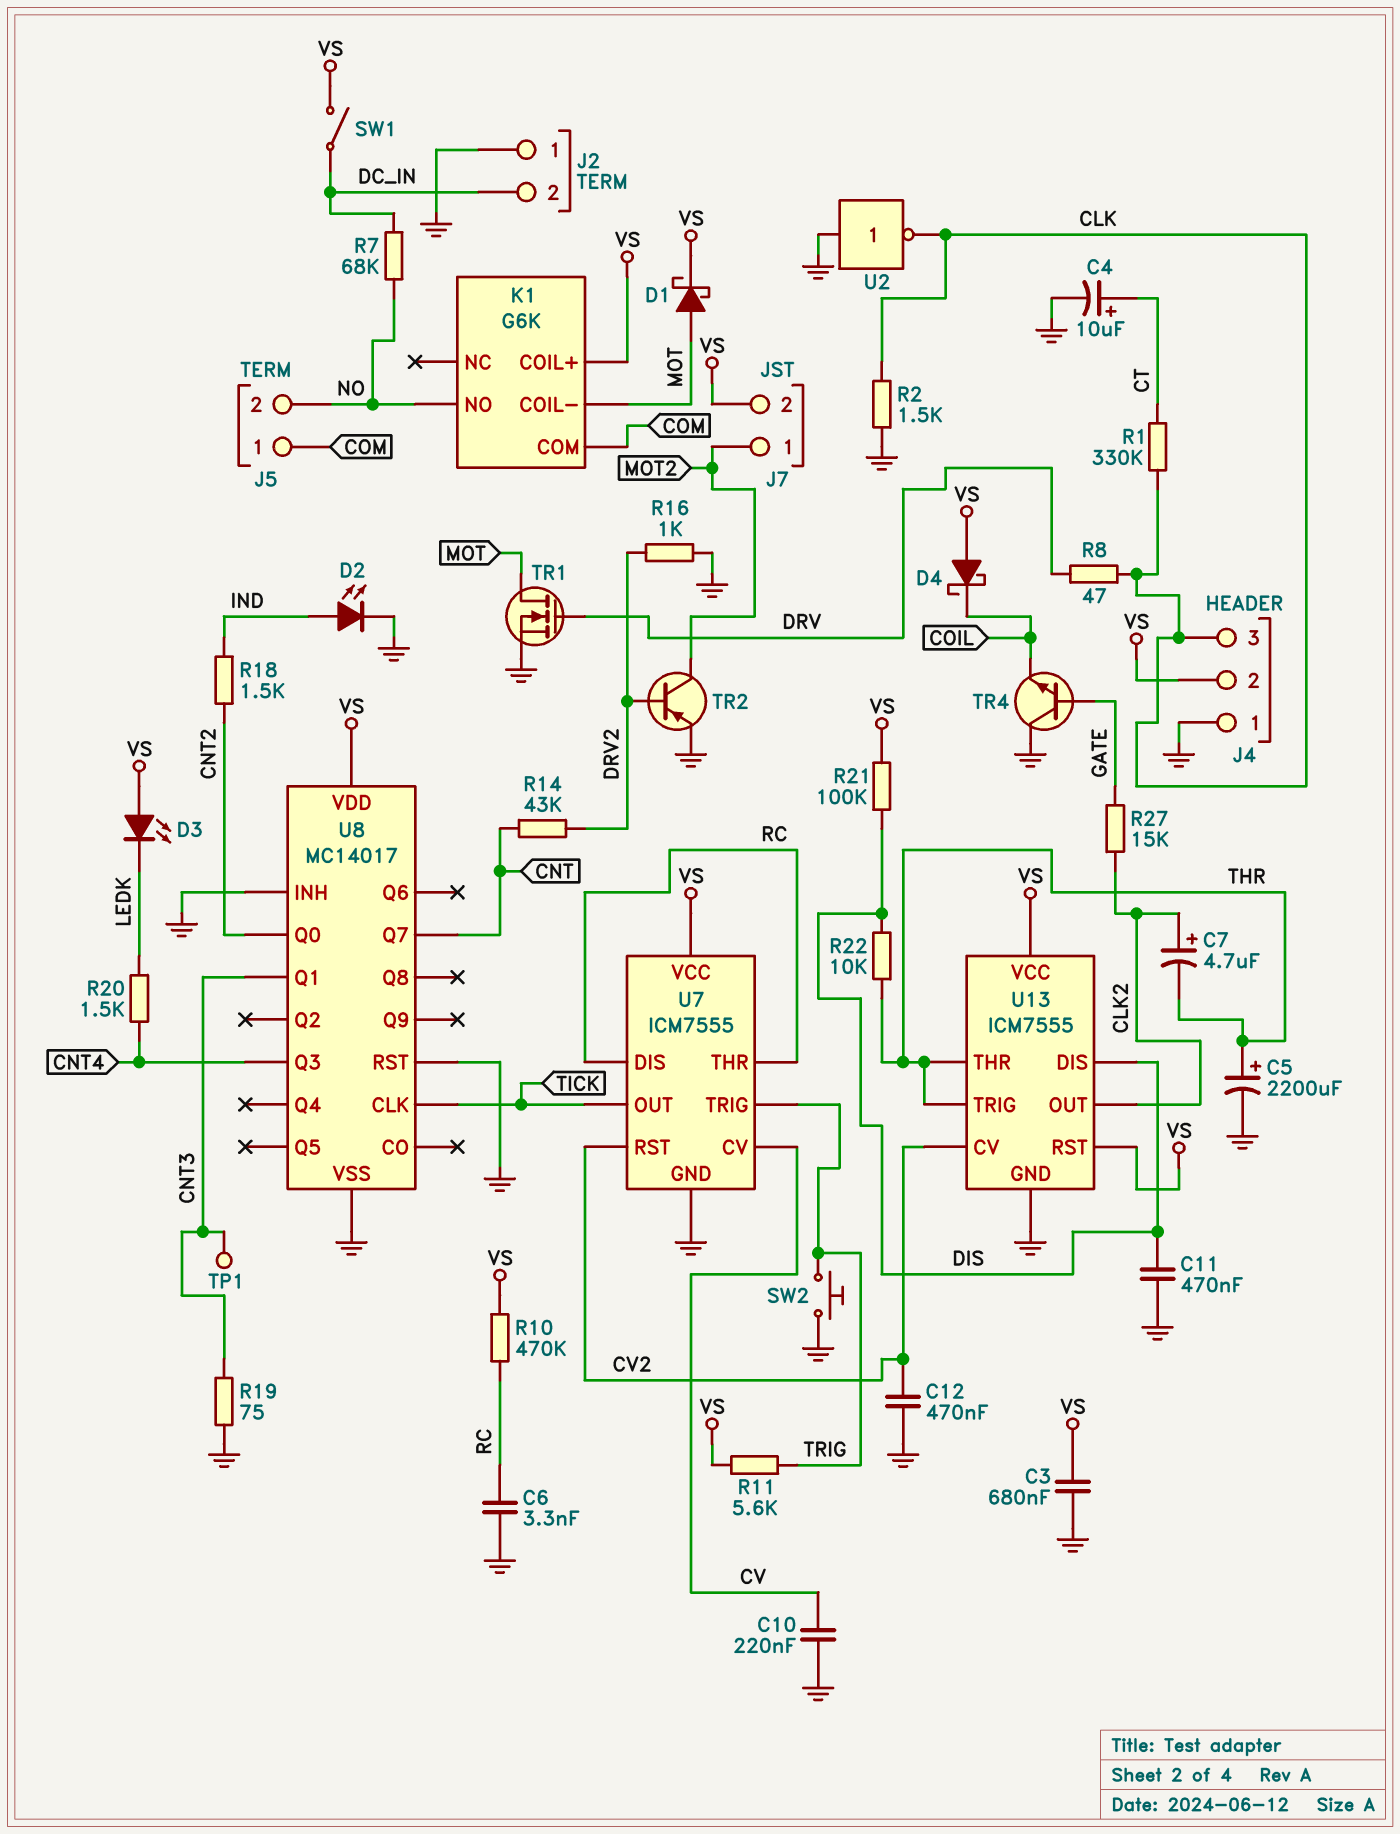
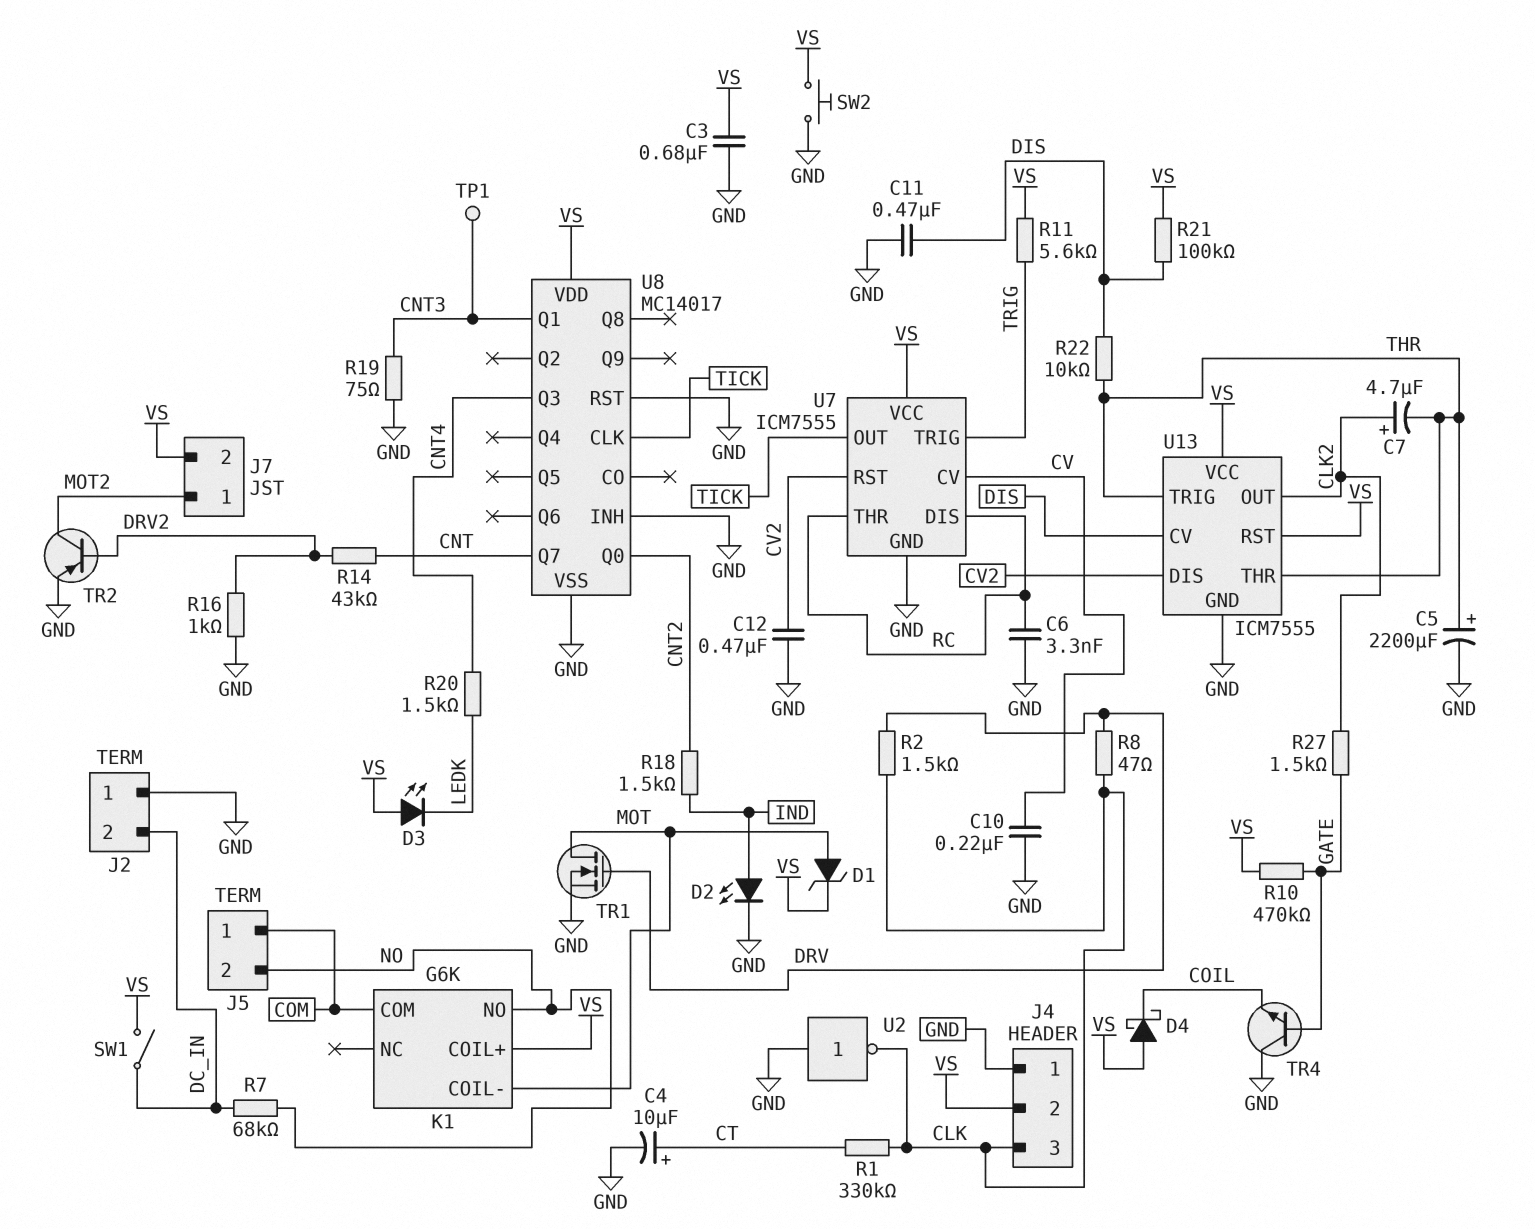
D1: schottky (A MOT, K VS) -> zener (A MOT, K VS)
R2: 1.5k (CLK, GND) -> 1.5k (CLK, DRV)
R10: 470k (RC, VS) -> 470k (GATE, VS)
R27: 15k (CLK2, GATE) -> 1.5k (CLK2, GATE)
SW2: button (GND, TRIG) -> button (GND, VS)
U13 pin CV: CV2 -> DIS
U13 pin DIS: DIS -> CV2

